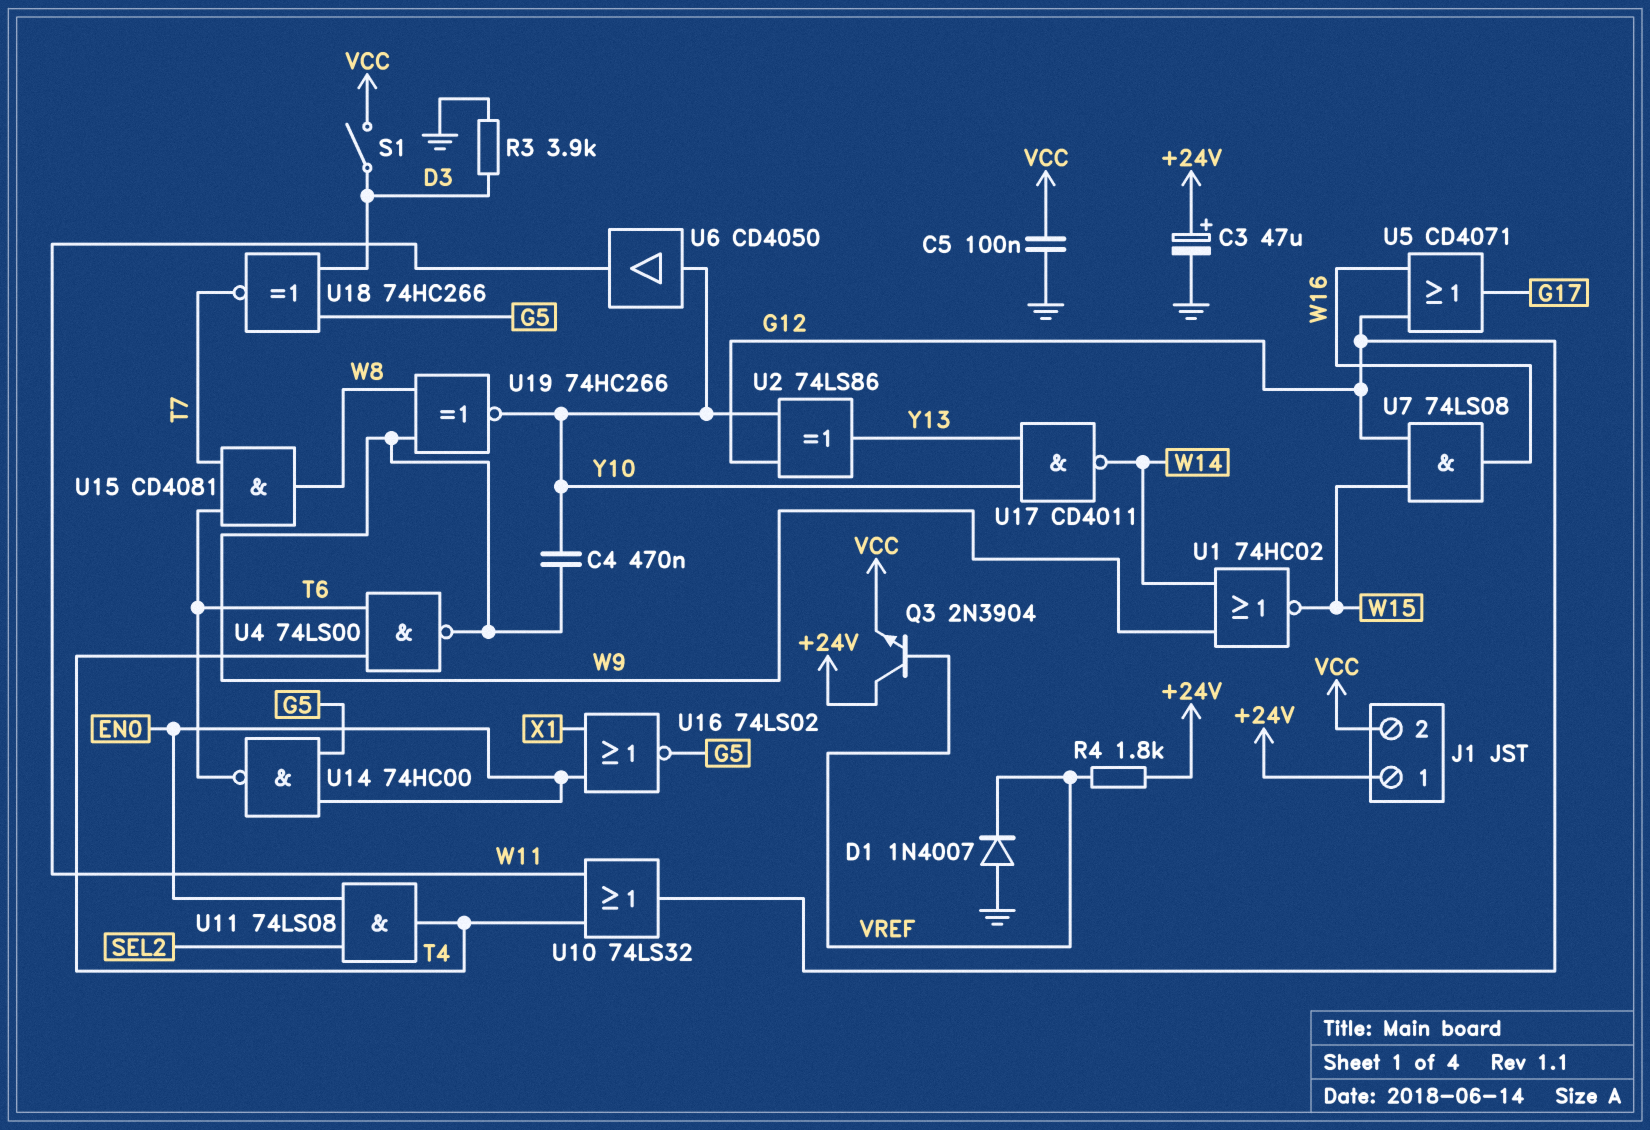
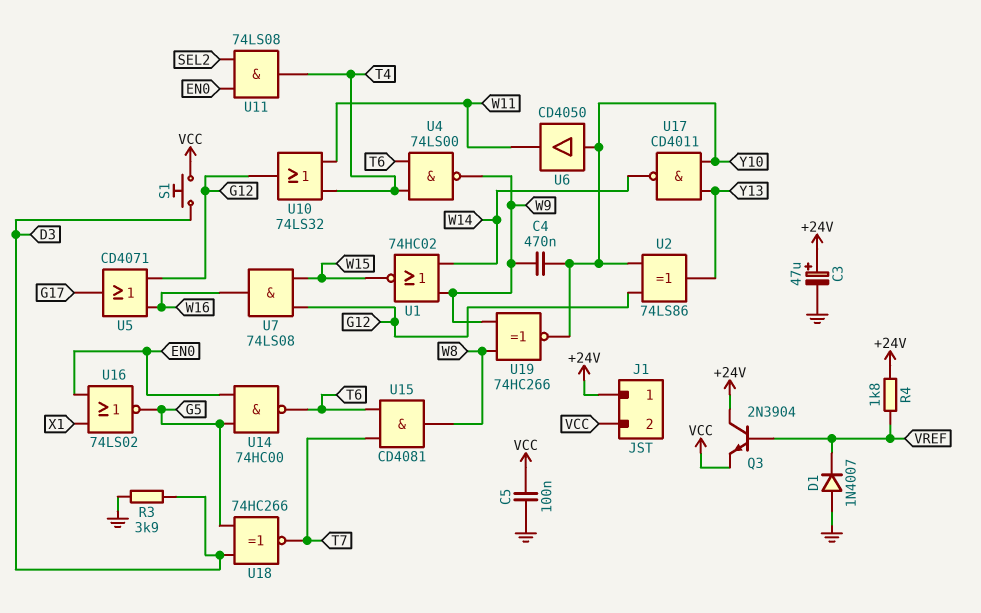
S1: switch (D3, VCC) -> button (D3, VCC)

